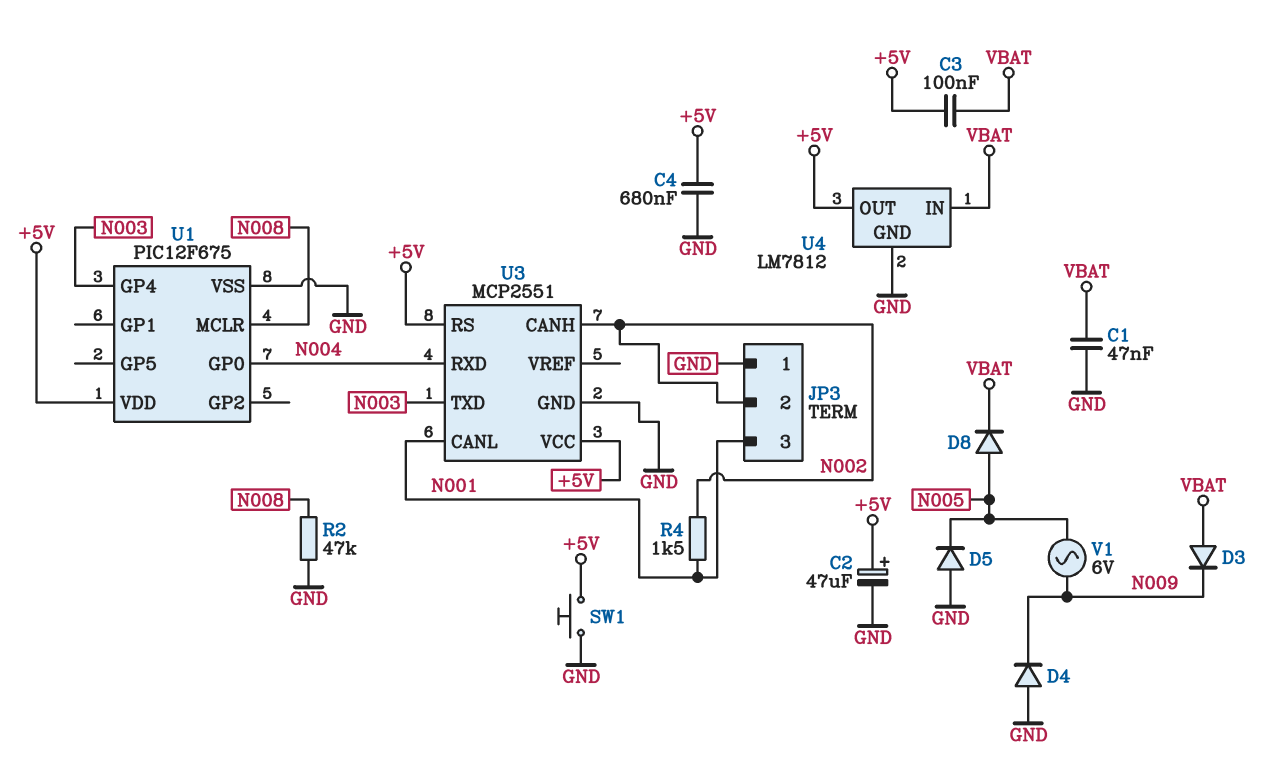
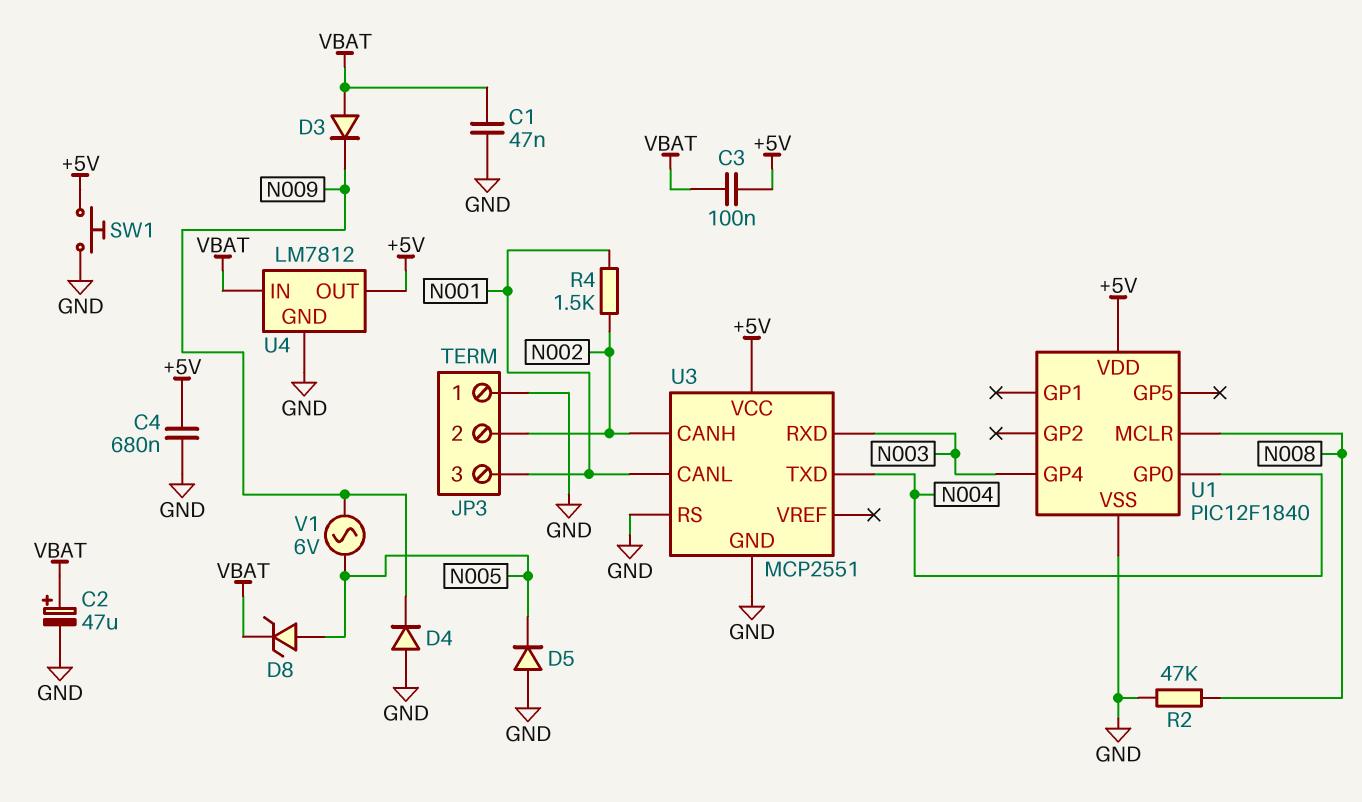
C2: 47uF (plus +5V, minus GND) -> 47uF (plus VBAT, minus GND)
D8: diode (A N005, K VBAT) -> zener (A N005, K VBAT)
U1: PIC12F675 -> PIC12F1840
U3 pin RS: +5V -> GND
U3 pin RXD: N004 -> N003
U3 pin TXD: N003 -> N004

